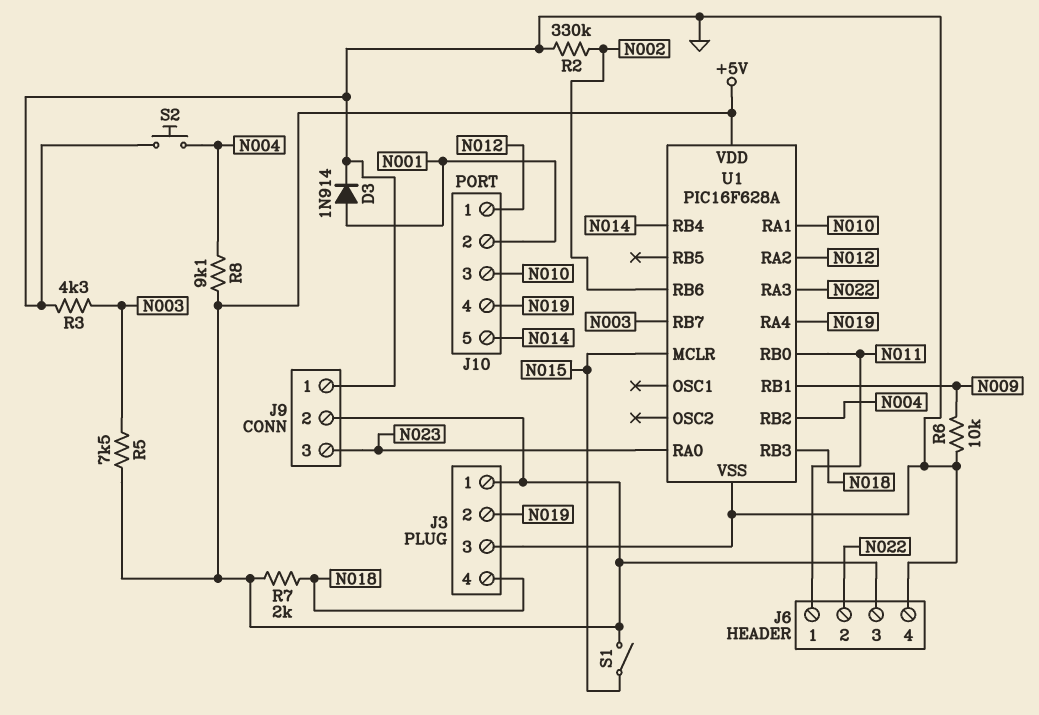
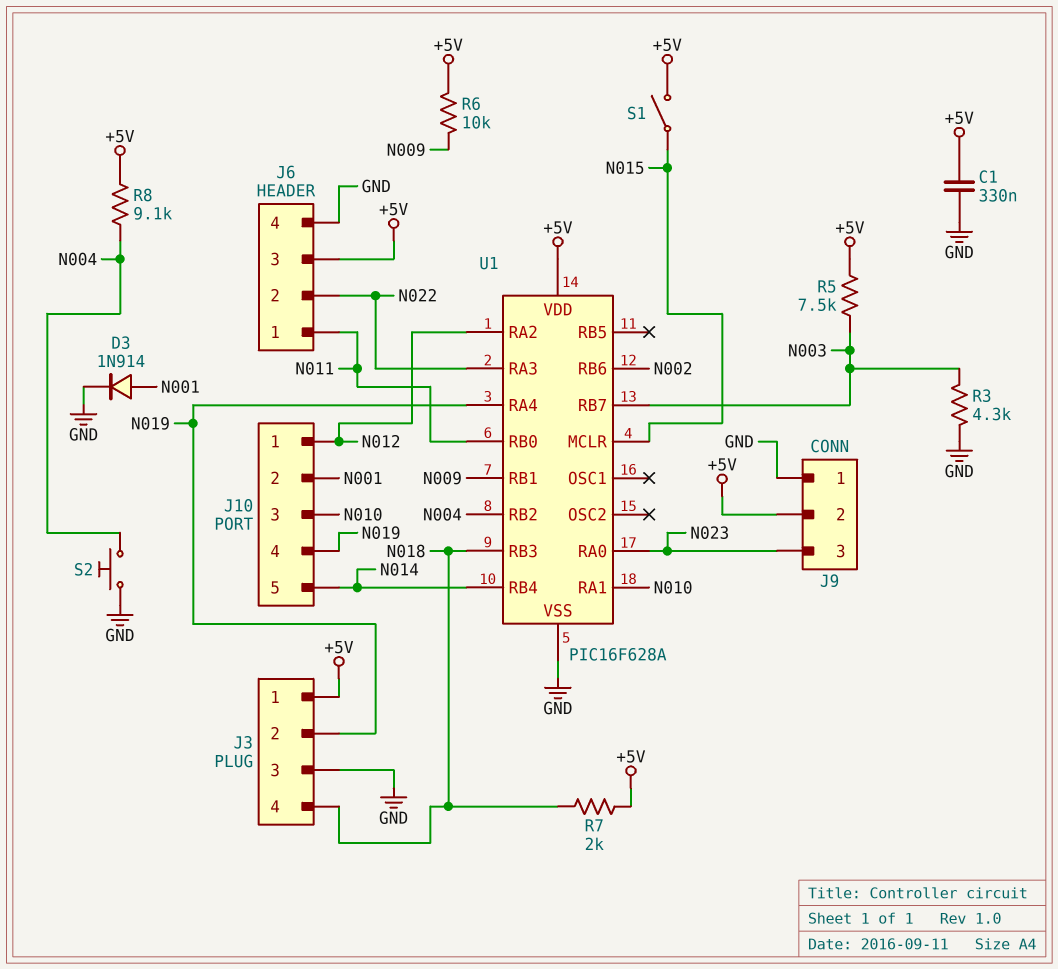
C1: none -> 330nF (+5V, GND)
R2: 330k (GND, N002) -> none
R6: 10k (GND, N009) -> 10k (+5V, N009)

